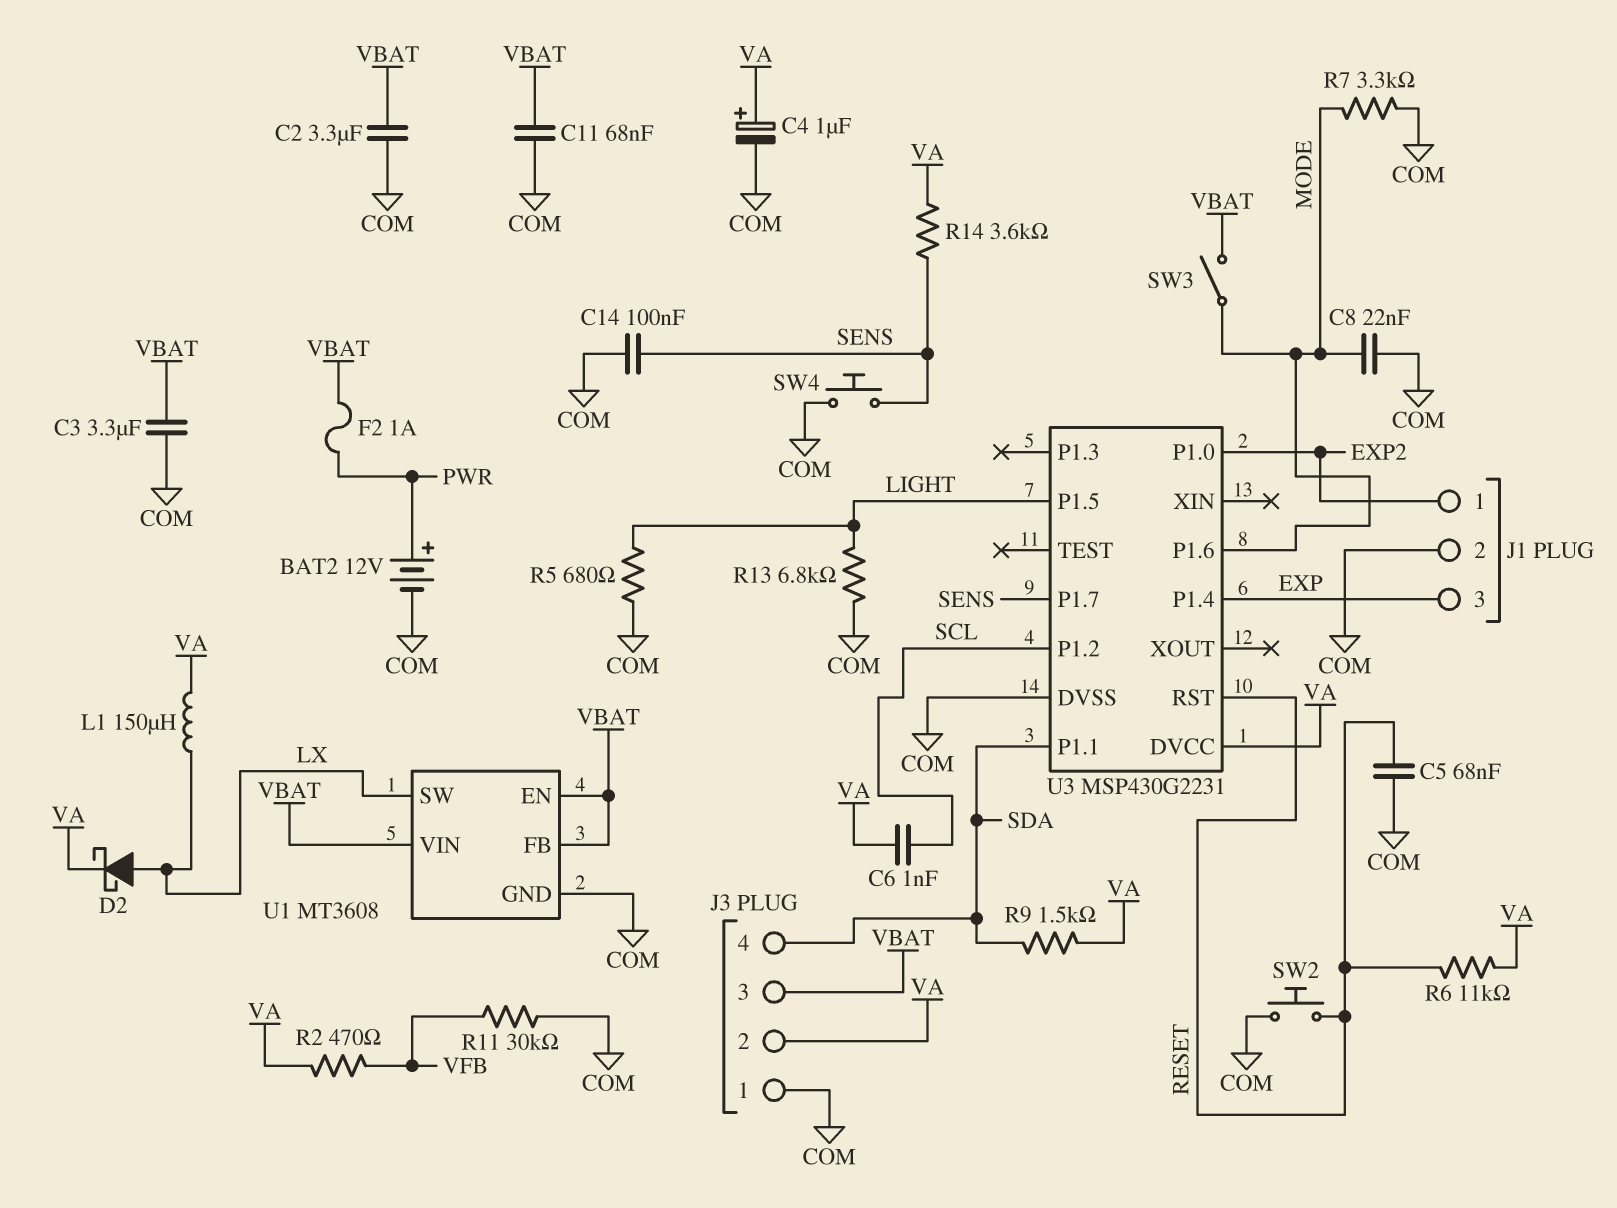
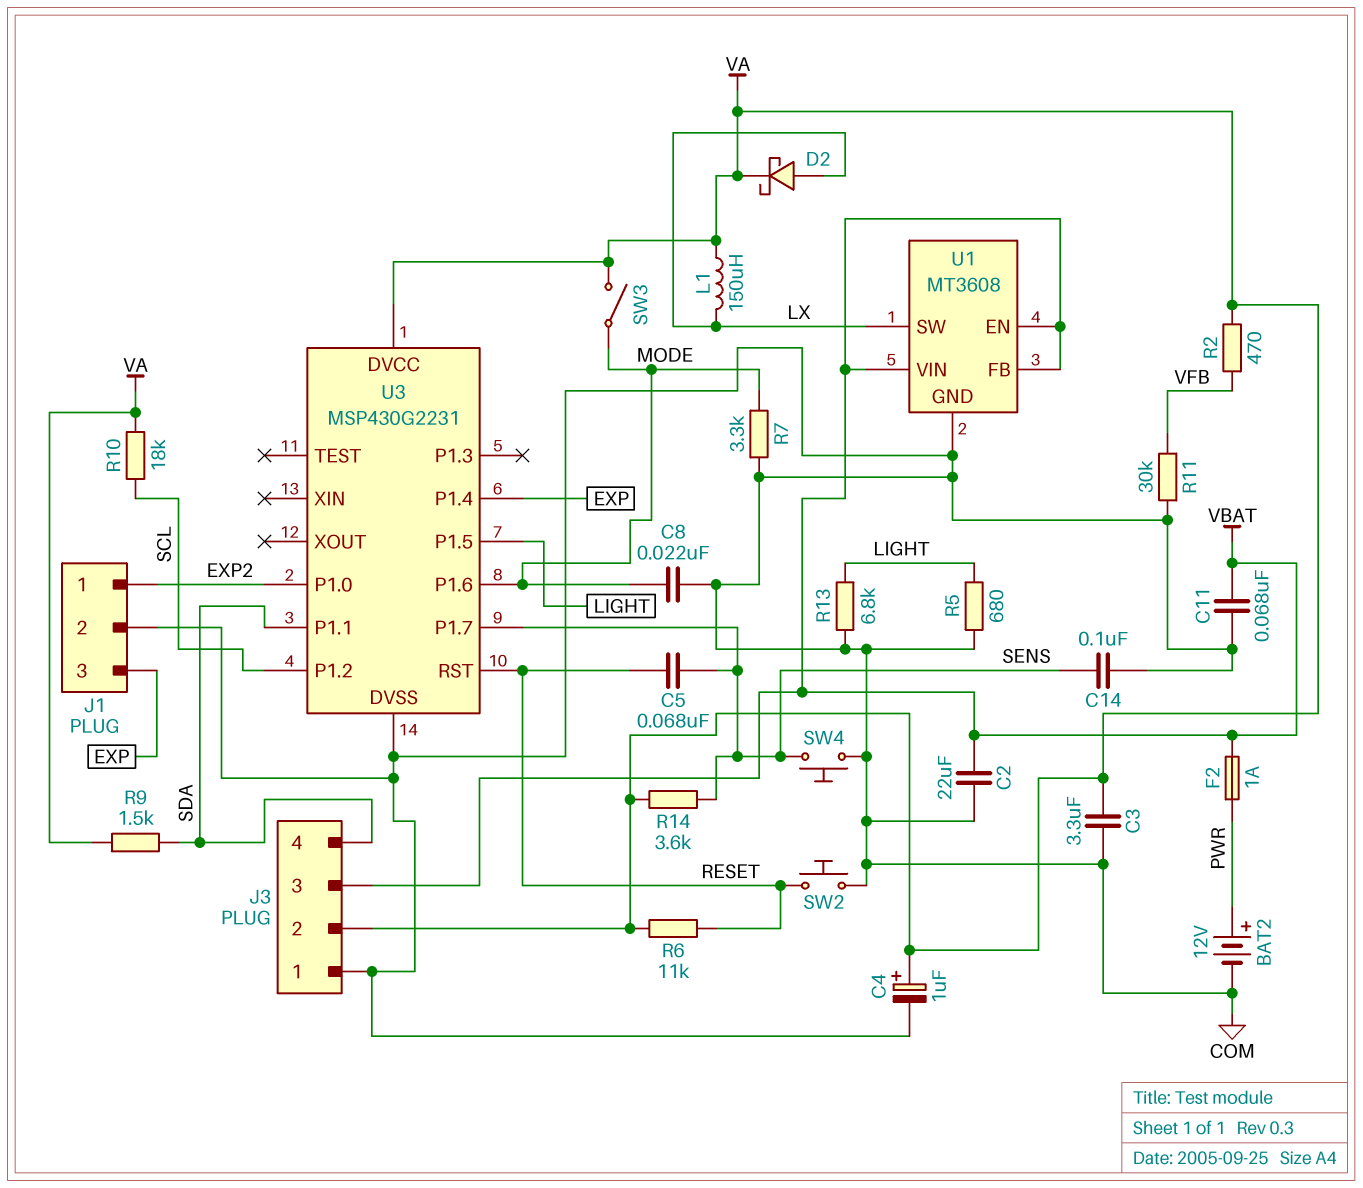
C2: 3.3uF (COM, VBAT) -> 22uF (COM, VBAT)
C3: 3.3uF (COM, VBAT) -> 3.3uF (COM, VA)
C5: 68nF (COM, RESET) -> 68nF (RESET, SENS)
C6: 1nF (SCL, VA) -> none
R10: none -> 18k (SCL, VA)
SW3: switch (MODE, VBAT) -> switch (MODE, VA)

